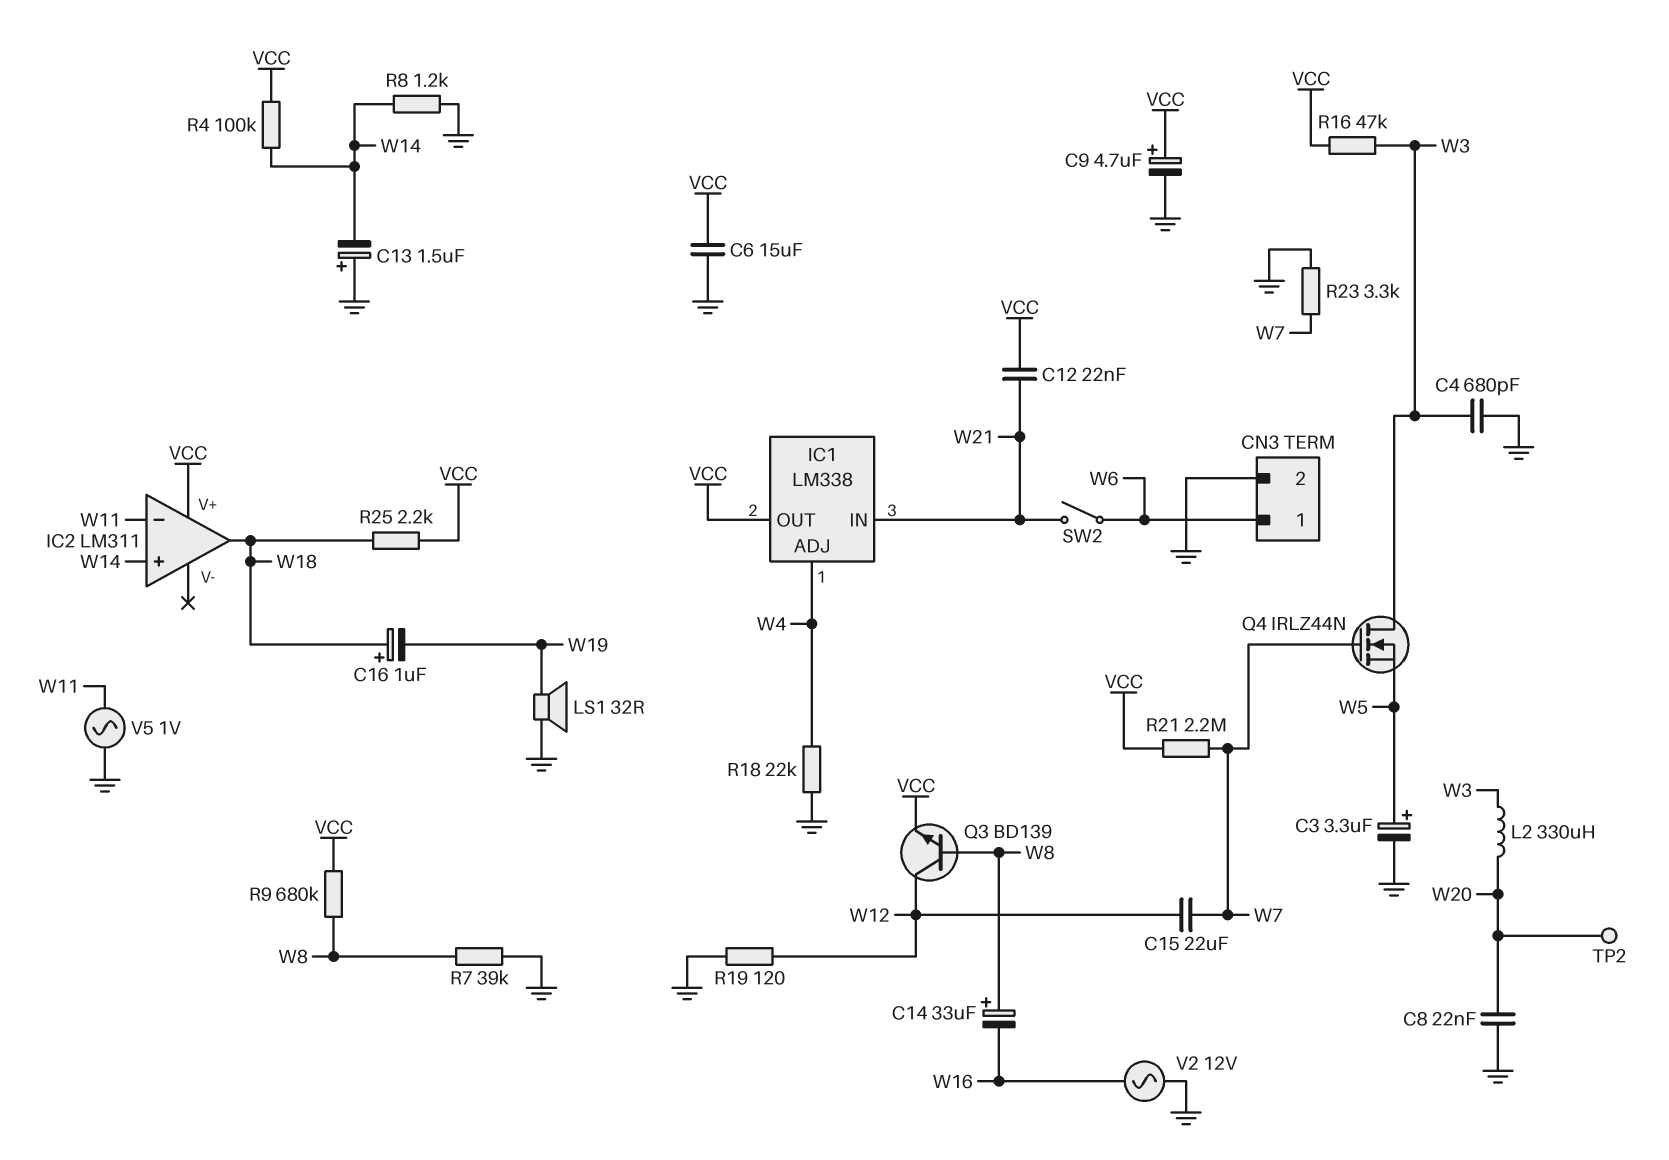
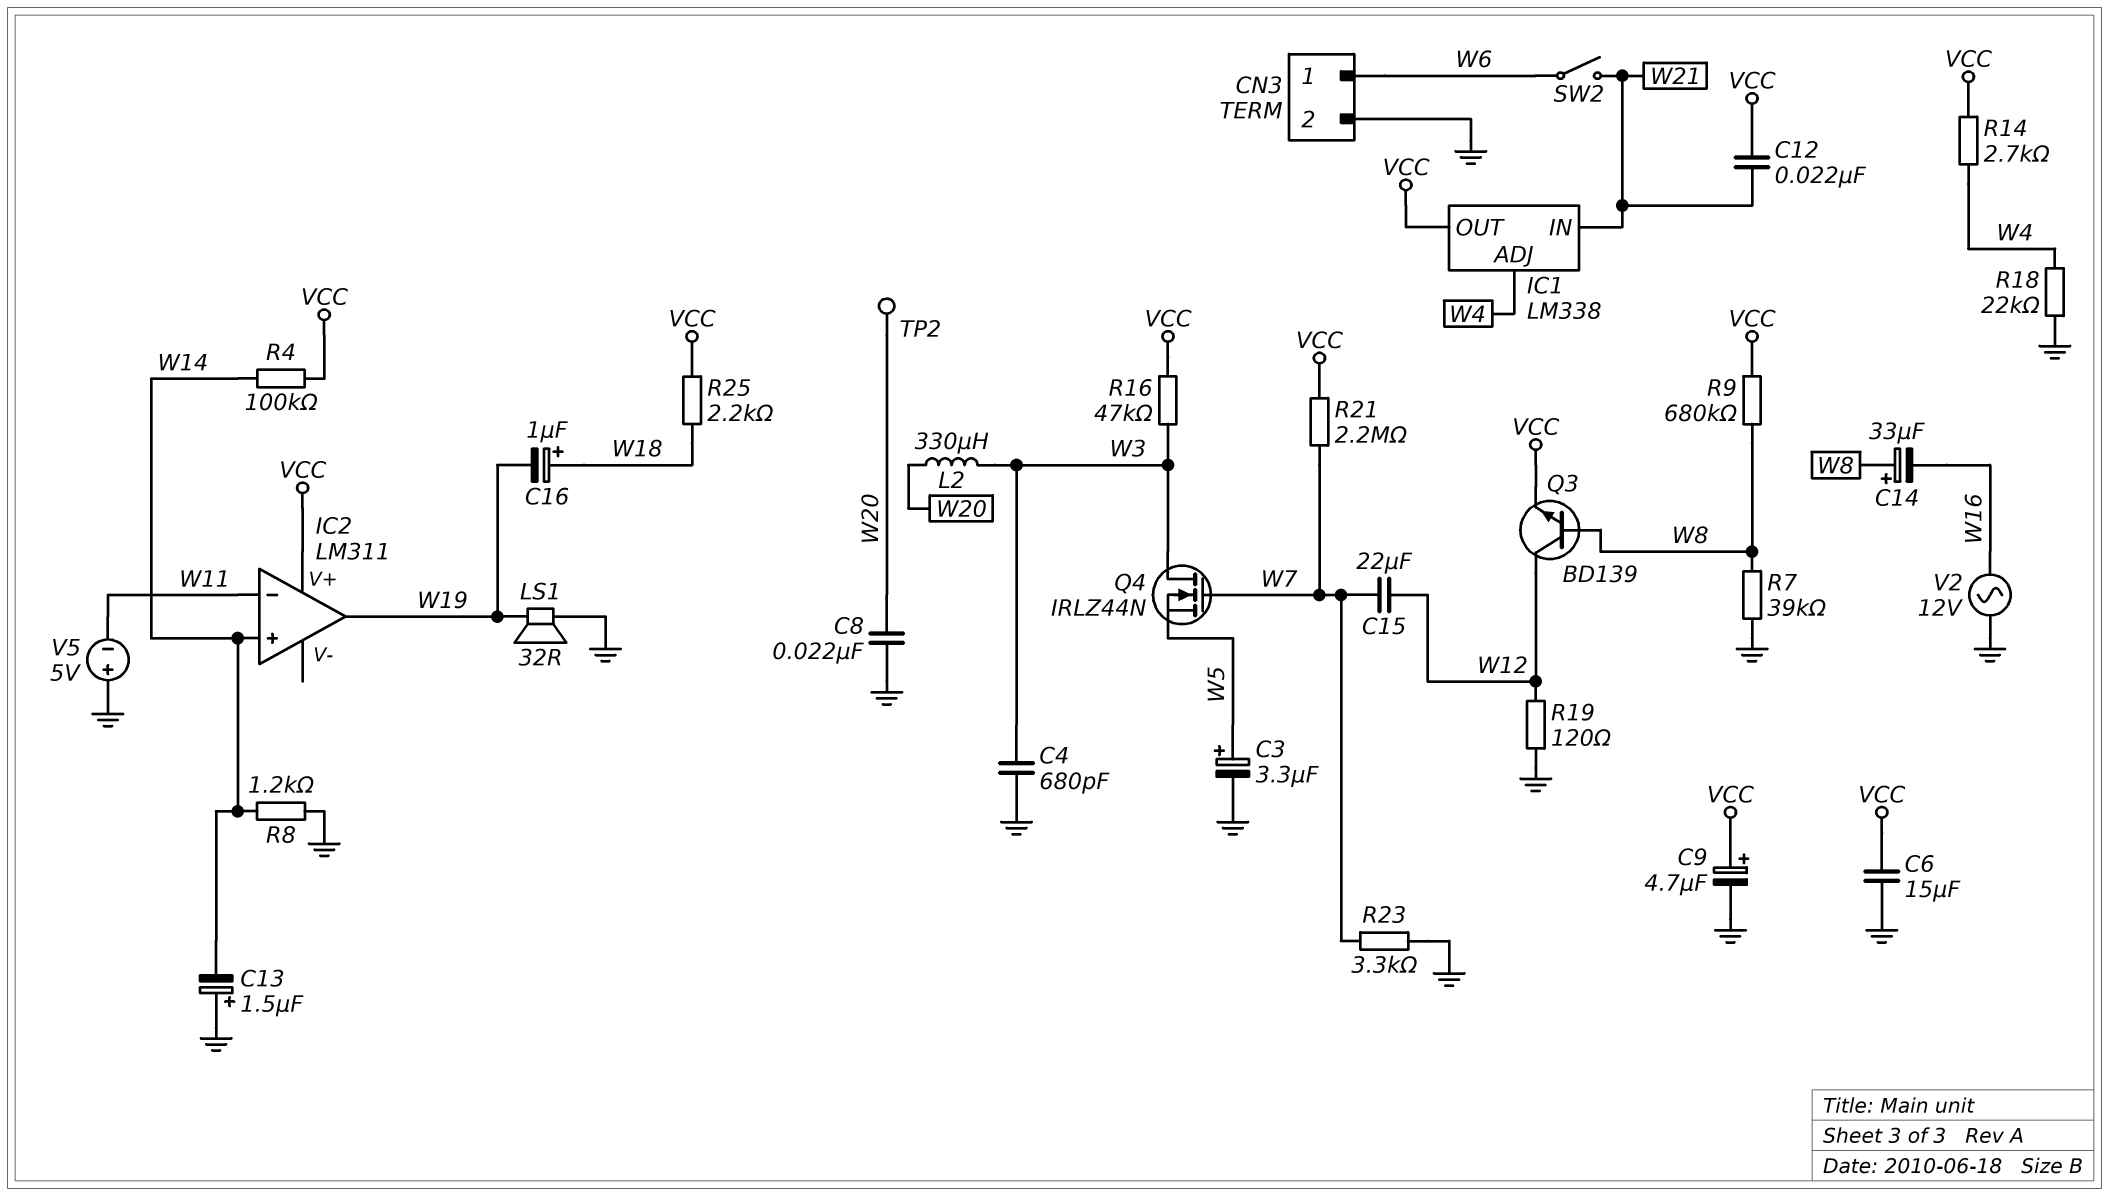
IC2 pin out: W18 -> W19
R14: none -> 2.7k (VCC, W4)
V5: AC 1V (GND, W11) -> 5V (plus GND, minus W11)

